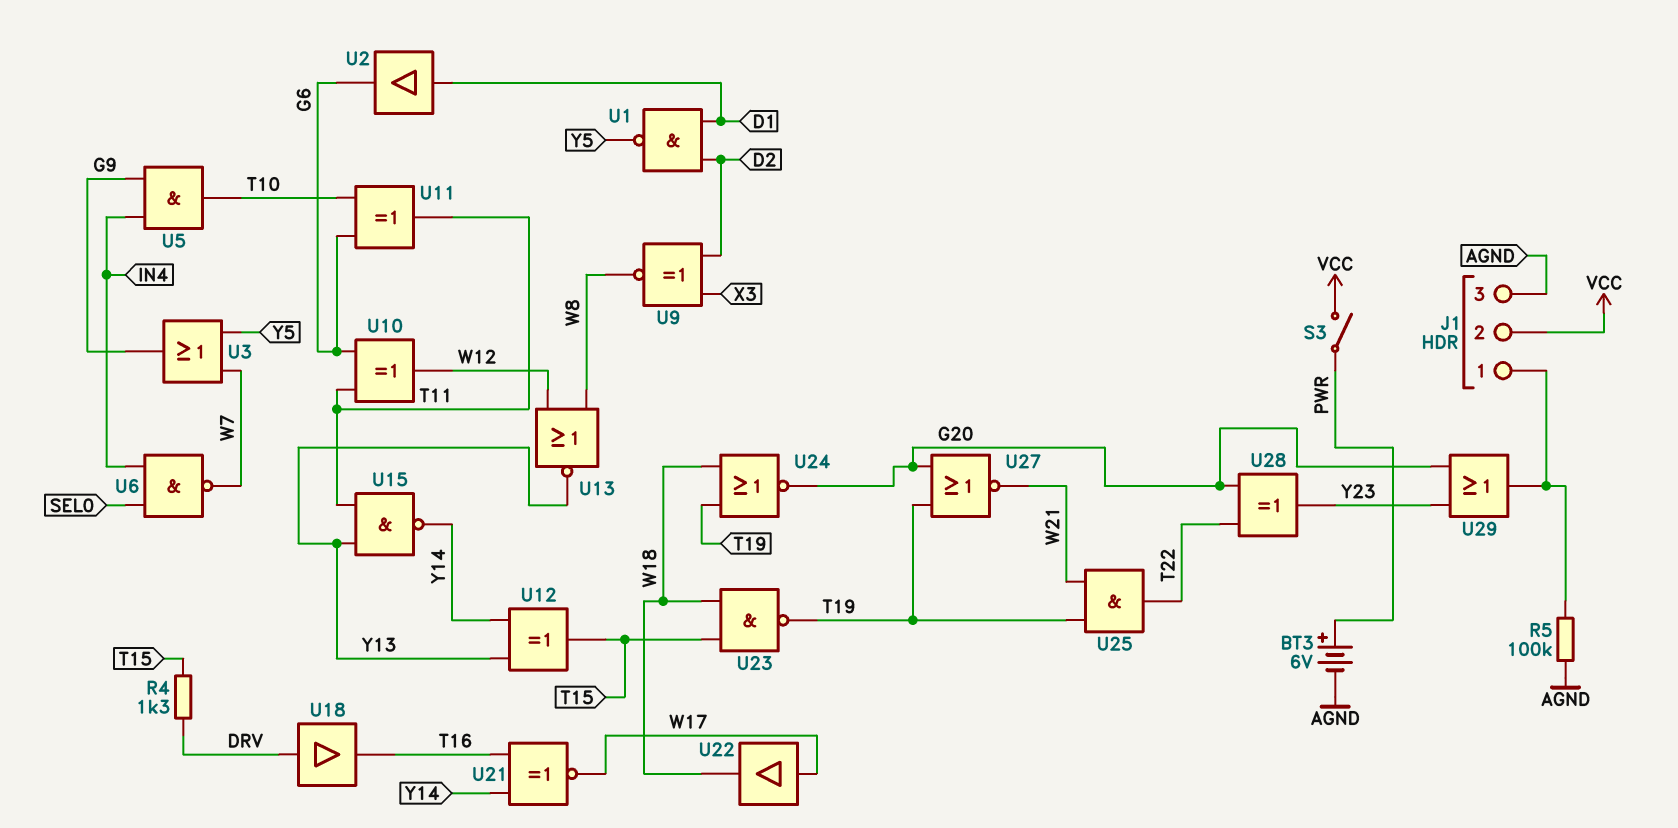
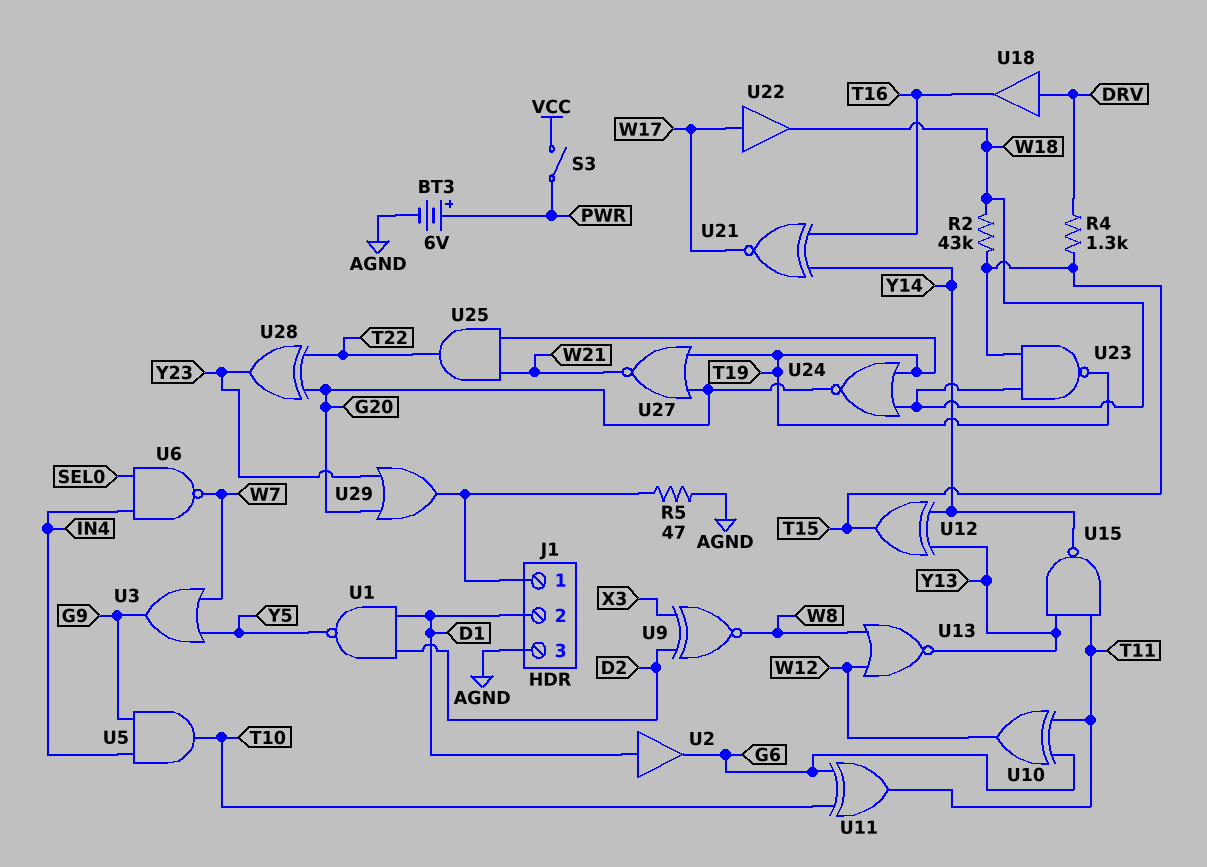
J1 pin 2: VCC -> D1
R2: none -> 43k (T15, W18)
R5: 100k (AGND, J1/1) -> 47 (AGND, J1/1)

